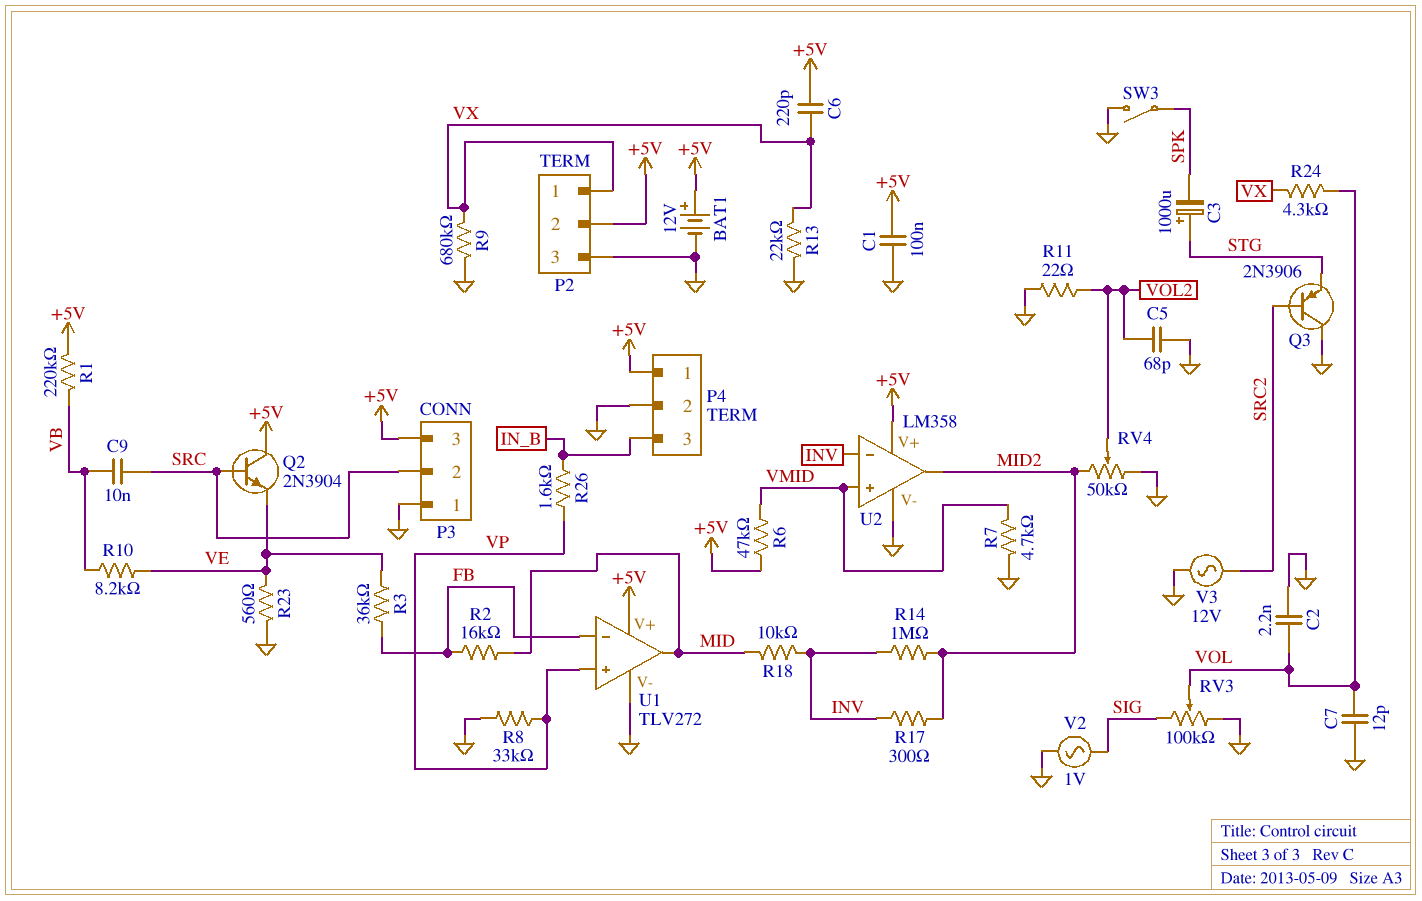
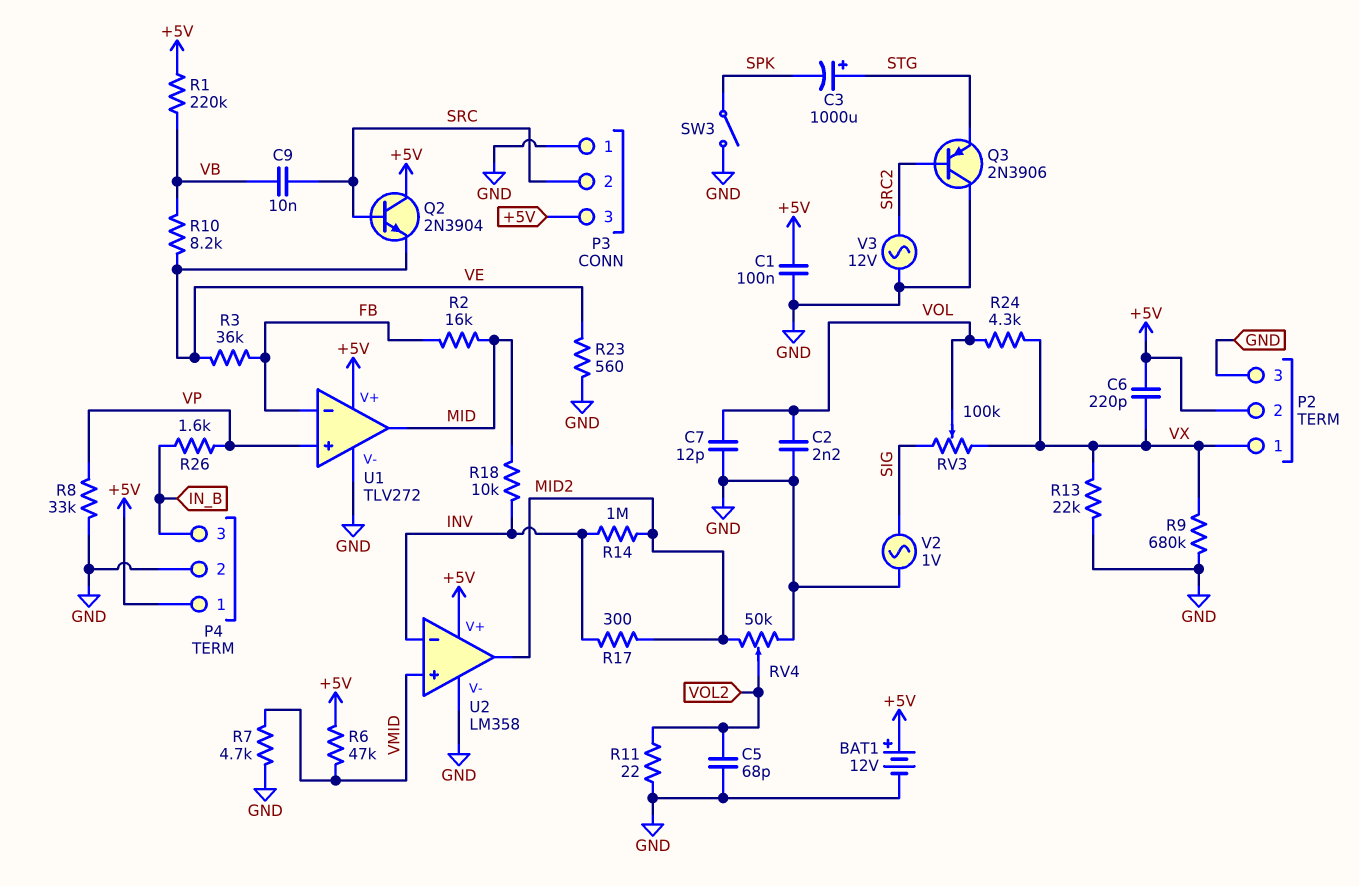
RV3: 100k (GND, SIG, wiper VOL) -> 100k (SIG, VX, wiper VOL)

